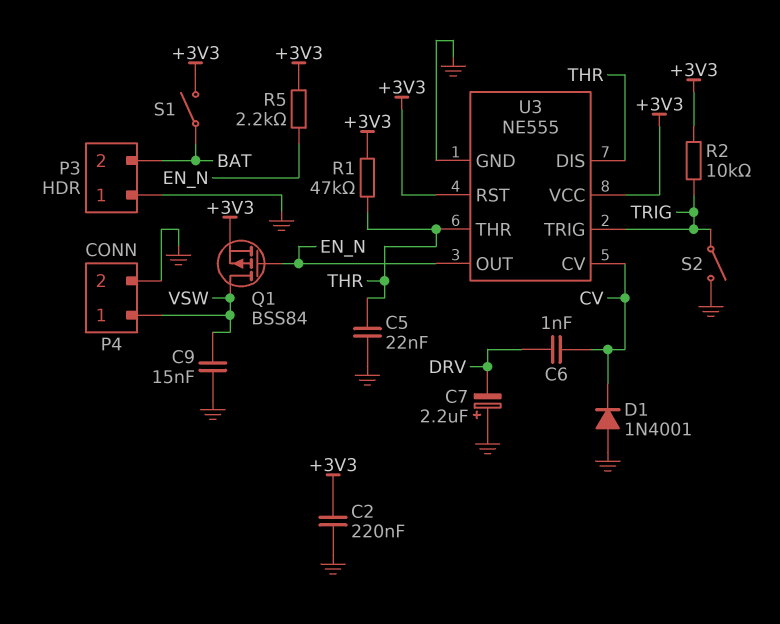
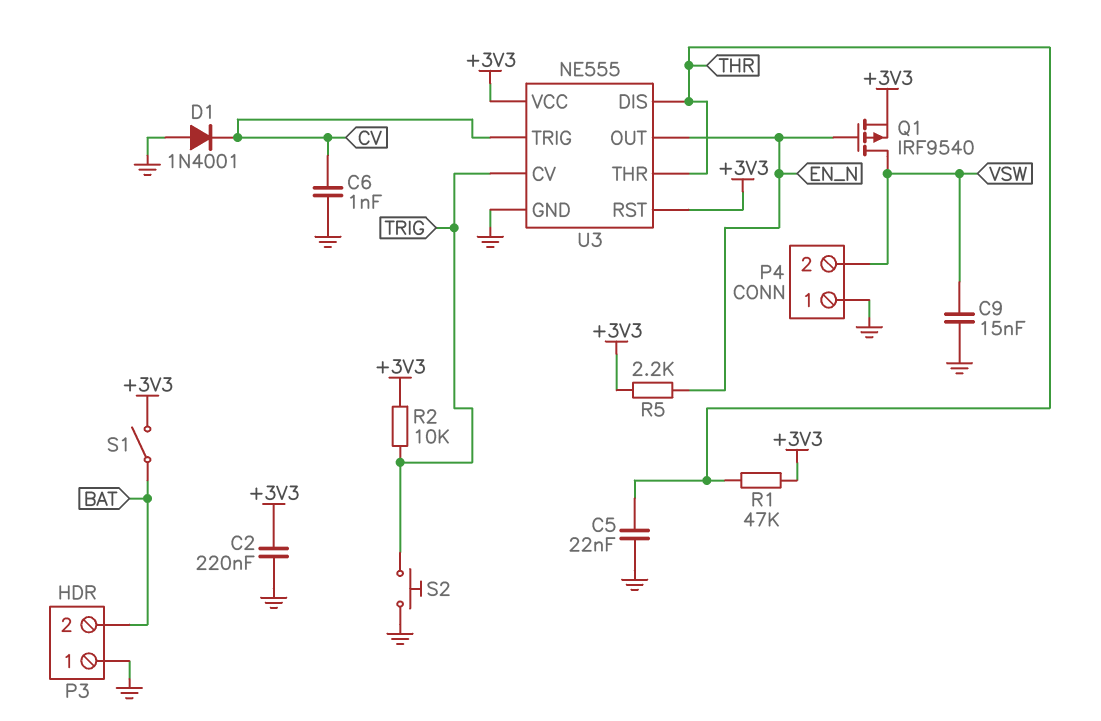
C6: 1nF (CV, DRV) -> 1nF (CV, GND)
C7: 2.2uF (plus GND, minus DRV) -> none
P4 pin 1: VSW -> GND
P4 pin 2: GND -> VSW
Q1: PMOS BSS84 (G EN_N, D VSW, S +3V3) -> PMOS IRF9540 (G EN_N, D VSW, S +3V3)
S2: switch (GND, TRIG) -> button (GND, TRIG)
U3 pin CV: CV -> TRIG
U3 pin TRIG: TRIG -> CV

